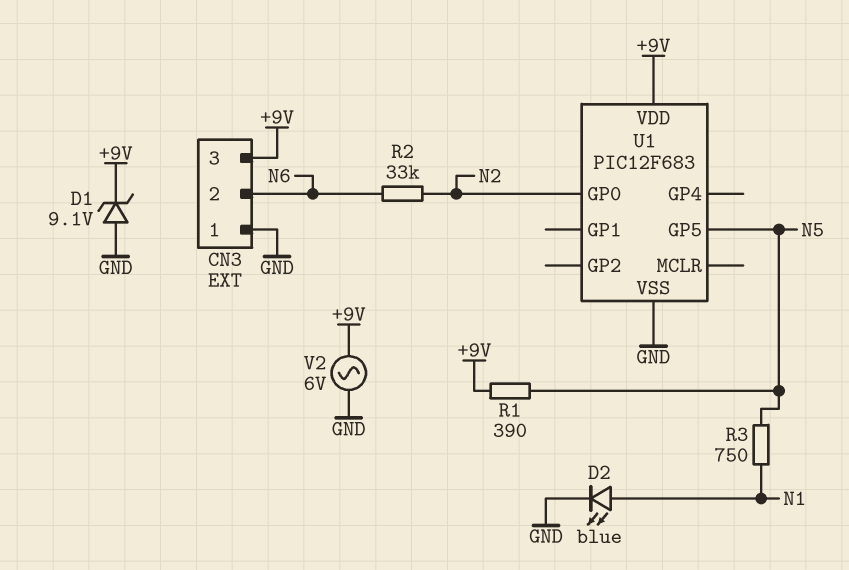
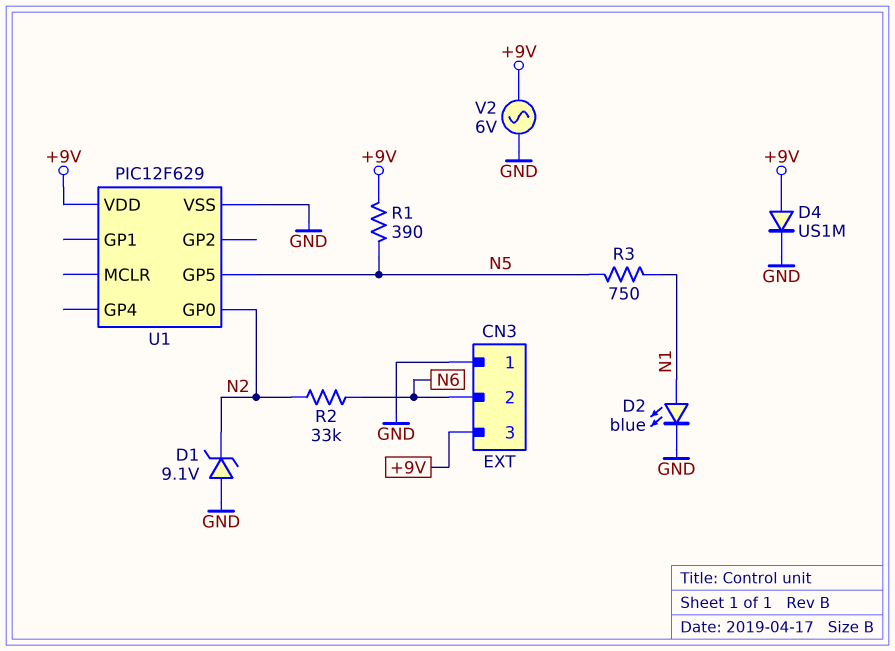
D1: zener 9.1V (A GND, K +9V) -> zener 9.1V (A GND, K N2)
D4: none -> diode US1M (A +9V, K GND)
U1: PIC12F683 -> PIC12F629

